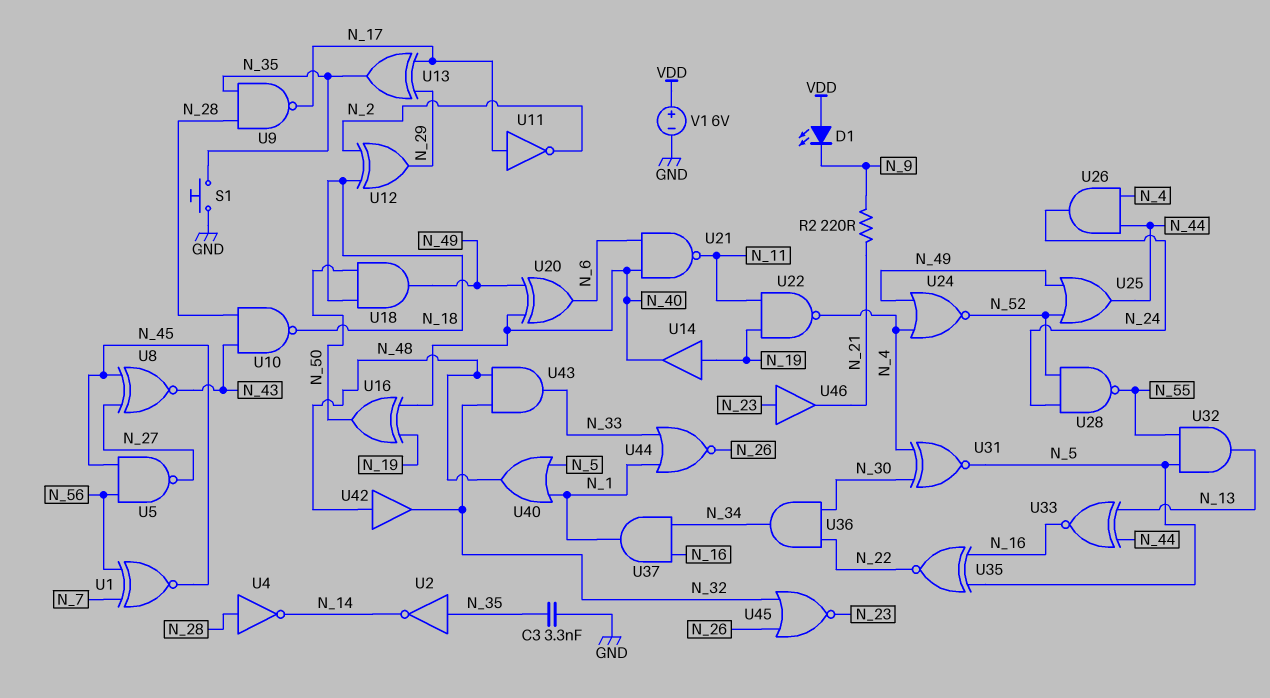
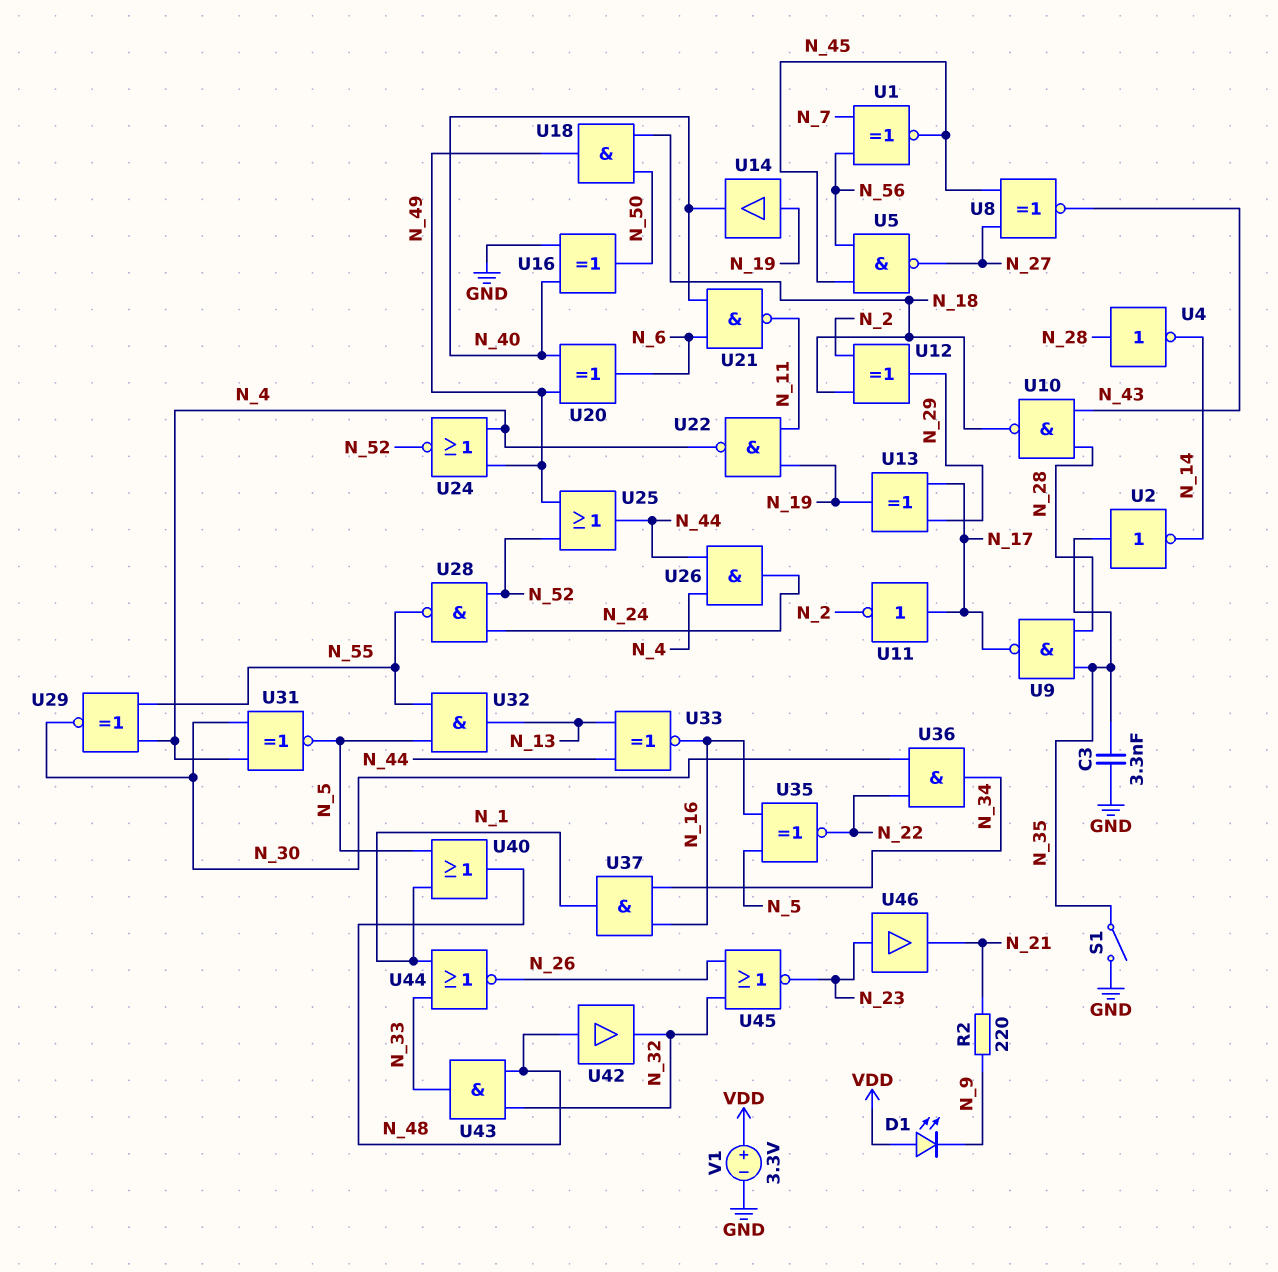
S1: button (GND, N_35) -> switch (GND, N_35)
U13: XOR (in N_17, in N_29, out N_35) -> XOR (in N_17, in N_29, out N_19)
U16: XOR (in N_19, in N_40, out N_50) -> XOR (in GND, in N_40, out N_50)
U29: none -> XNOR (in N_4, in N_55, out N_30)
V1: 6V (plus VDD, minus GND) -> 3.3V (plus VDD, minus GND)

